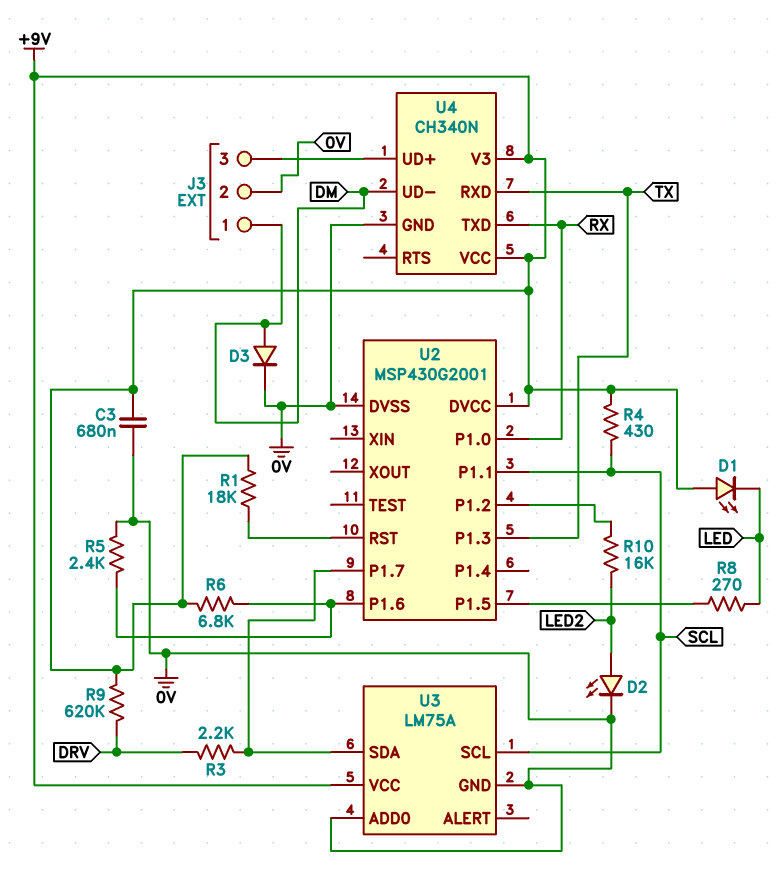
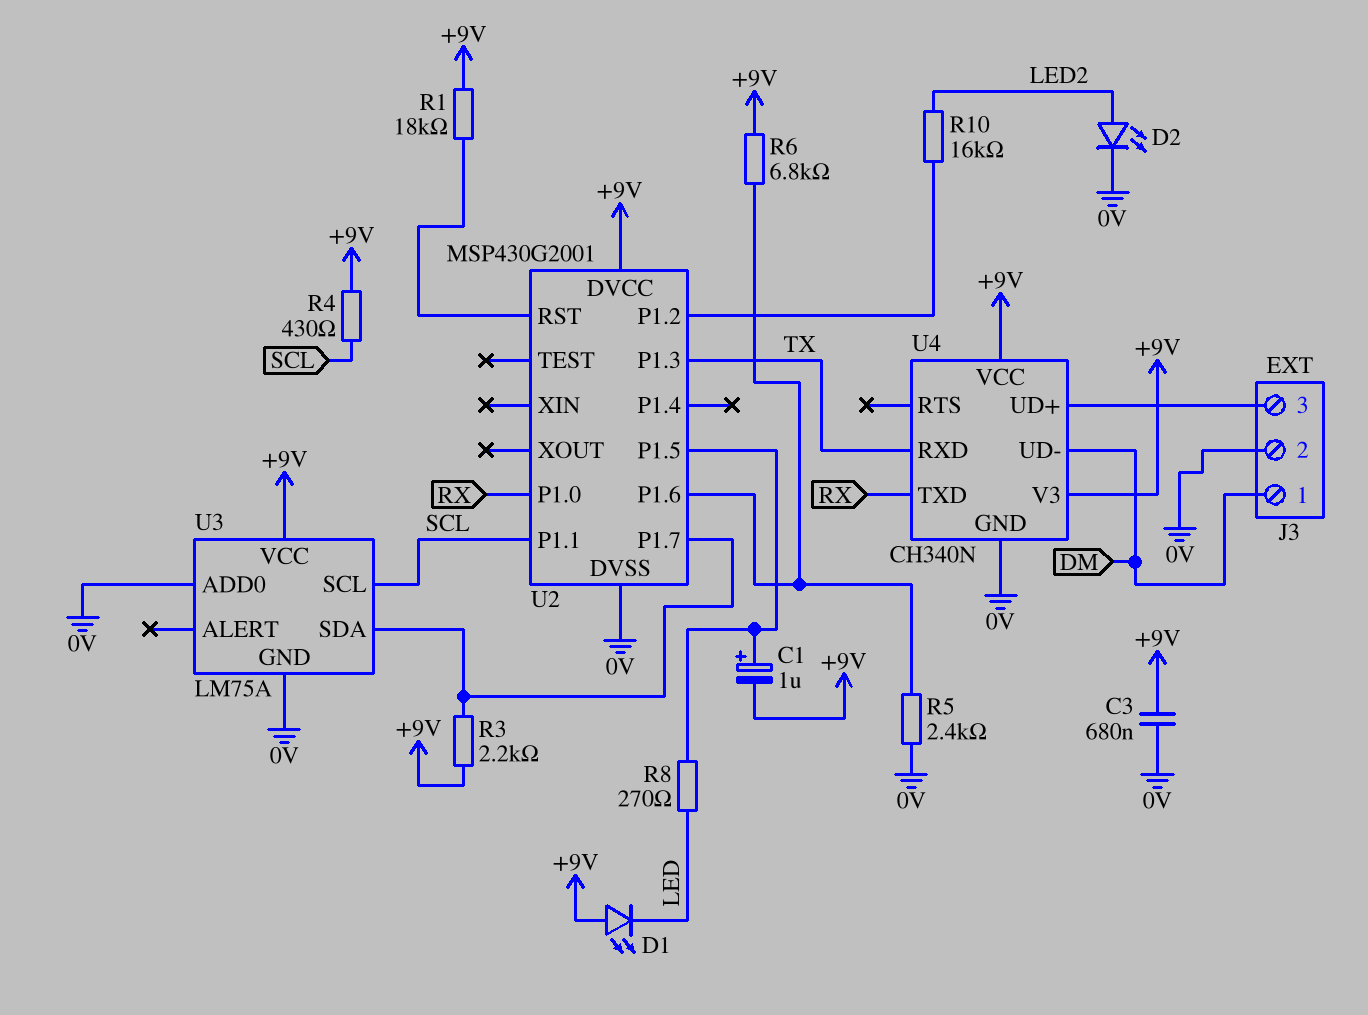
C1: none -> 1uF (plus U2/P1.5, minus +9V)
D3: diode (A DM, K 0V) -> none
R3: 2.2k (DRV, U2/P1.7) -> 2.2k (+9V, U2/P1.7)
R9: 620k (+9V, DRV) -> none

